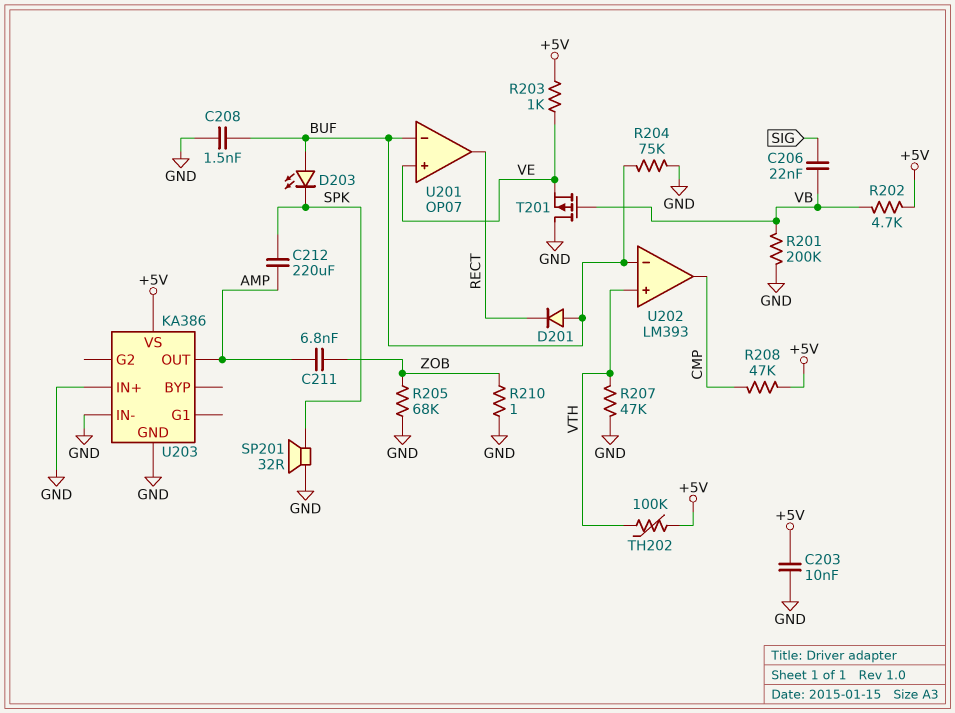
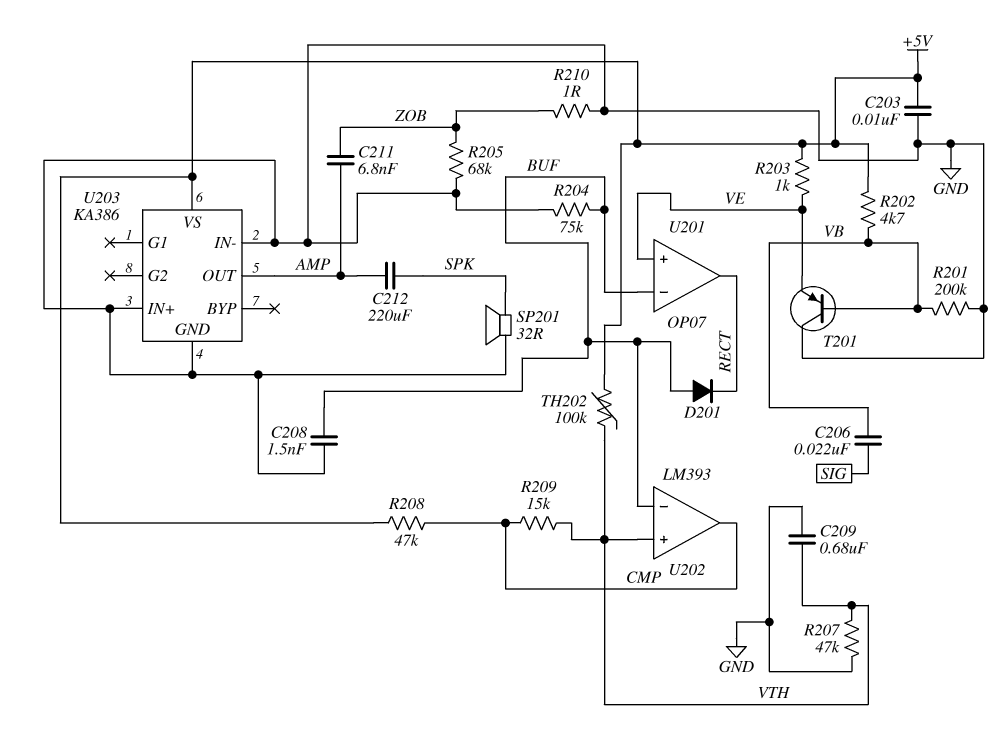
C209: none -> 680nF (GND, VTH)
D203: LED (A BUF, K SPK) -> none
R209: none -> 15k (CMP, VTH)
T201: PMOS (G VB, D GND, S VE) -> PNP (B VB, C GND, E VE)

